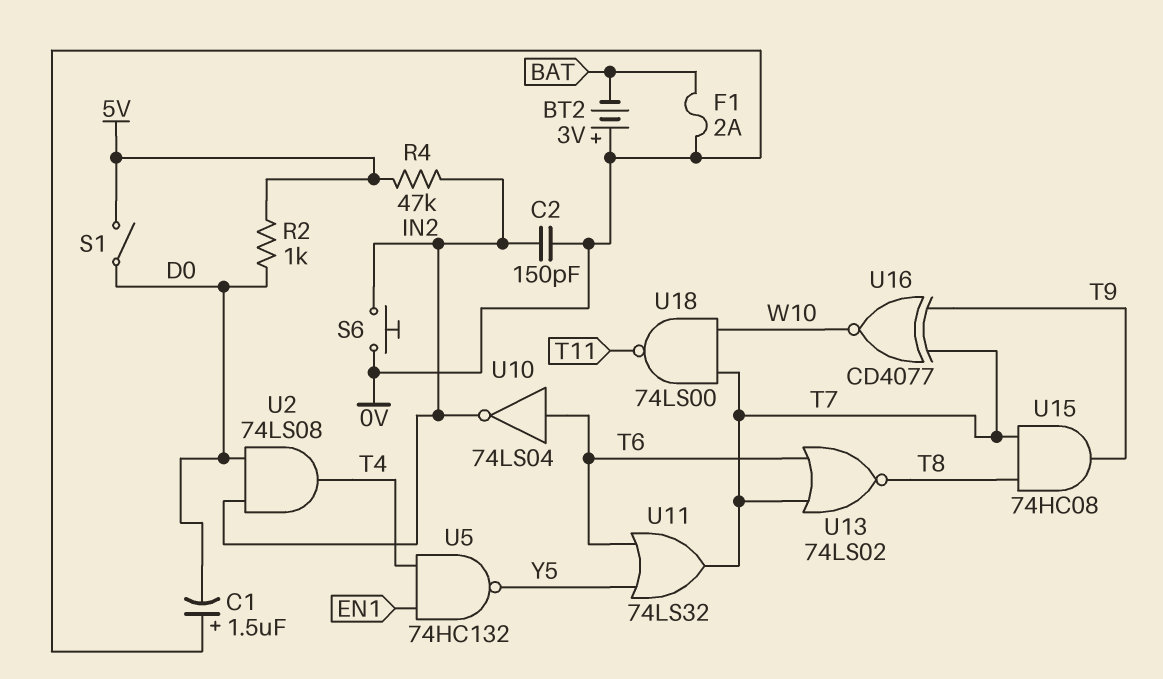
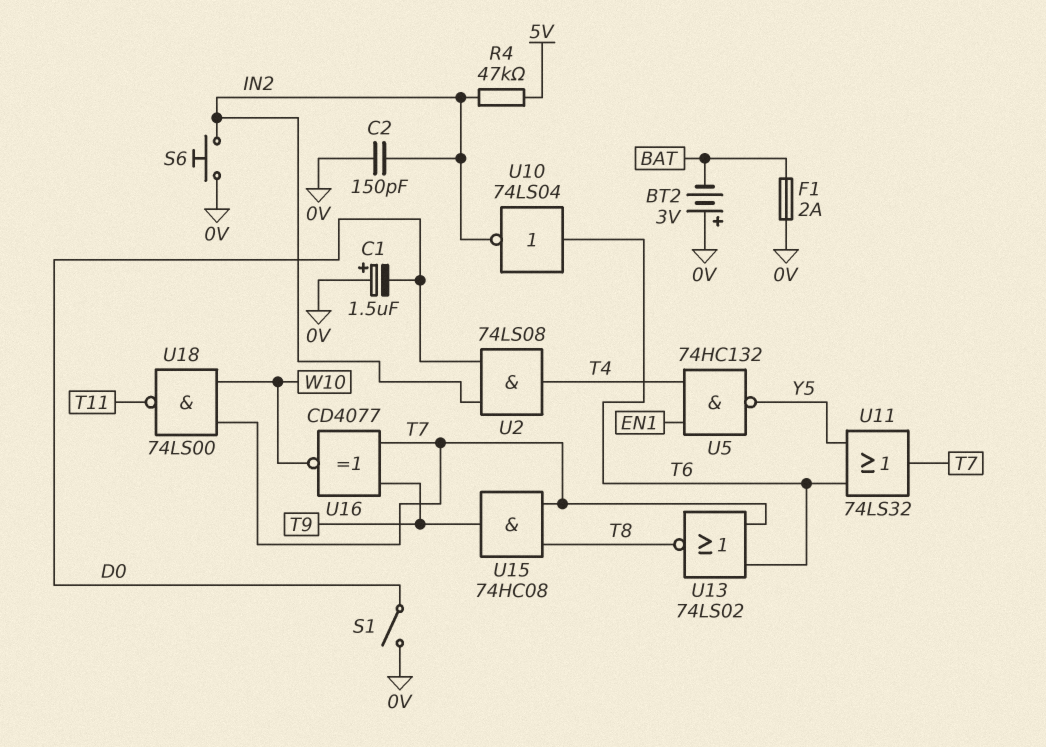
R2: 1k (5V, D0) -> none
S1: switch (5V, D0) -> switch (0V, D0)

